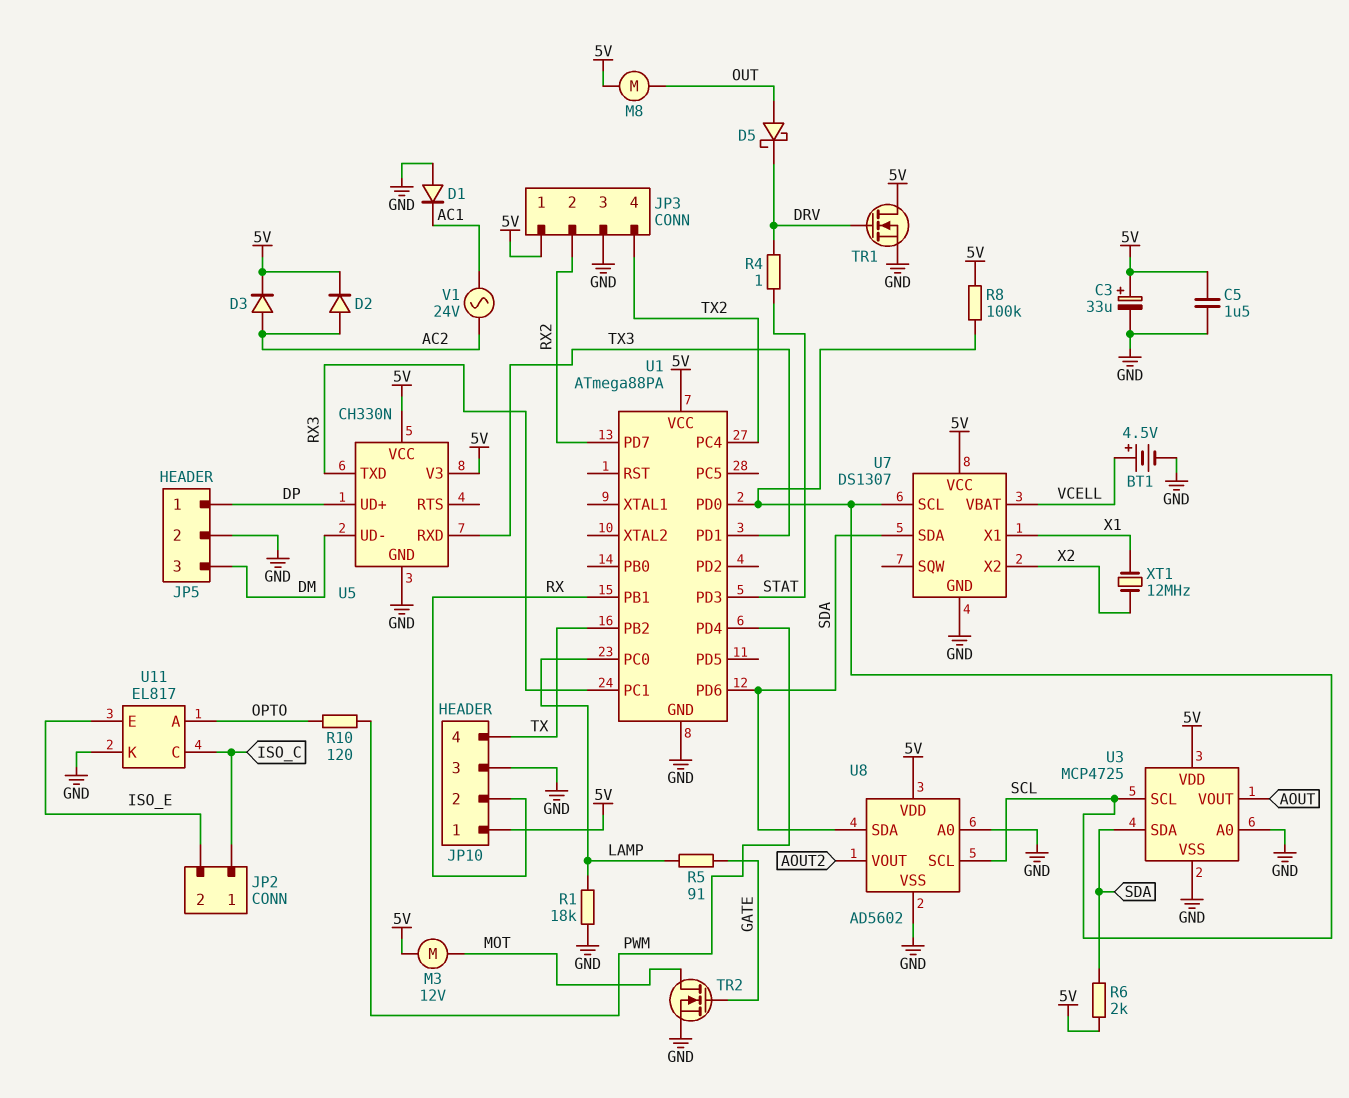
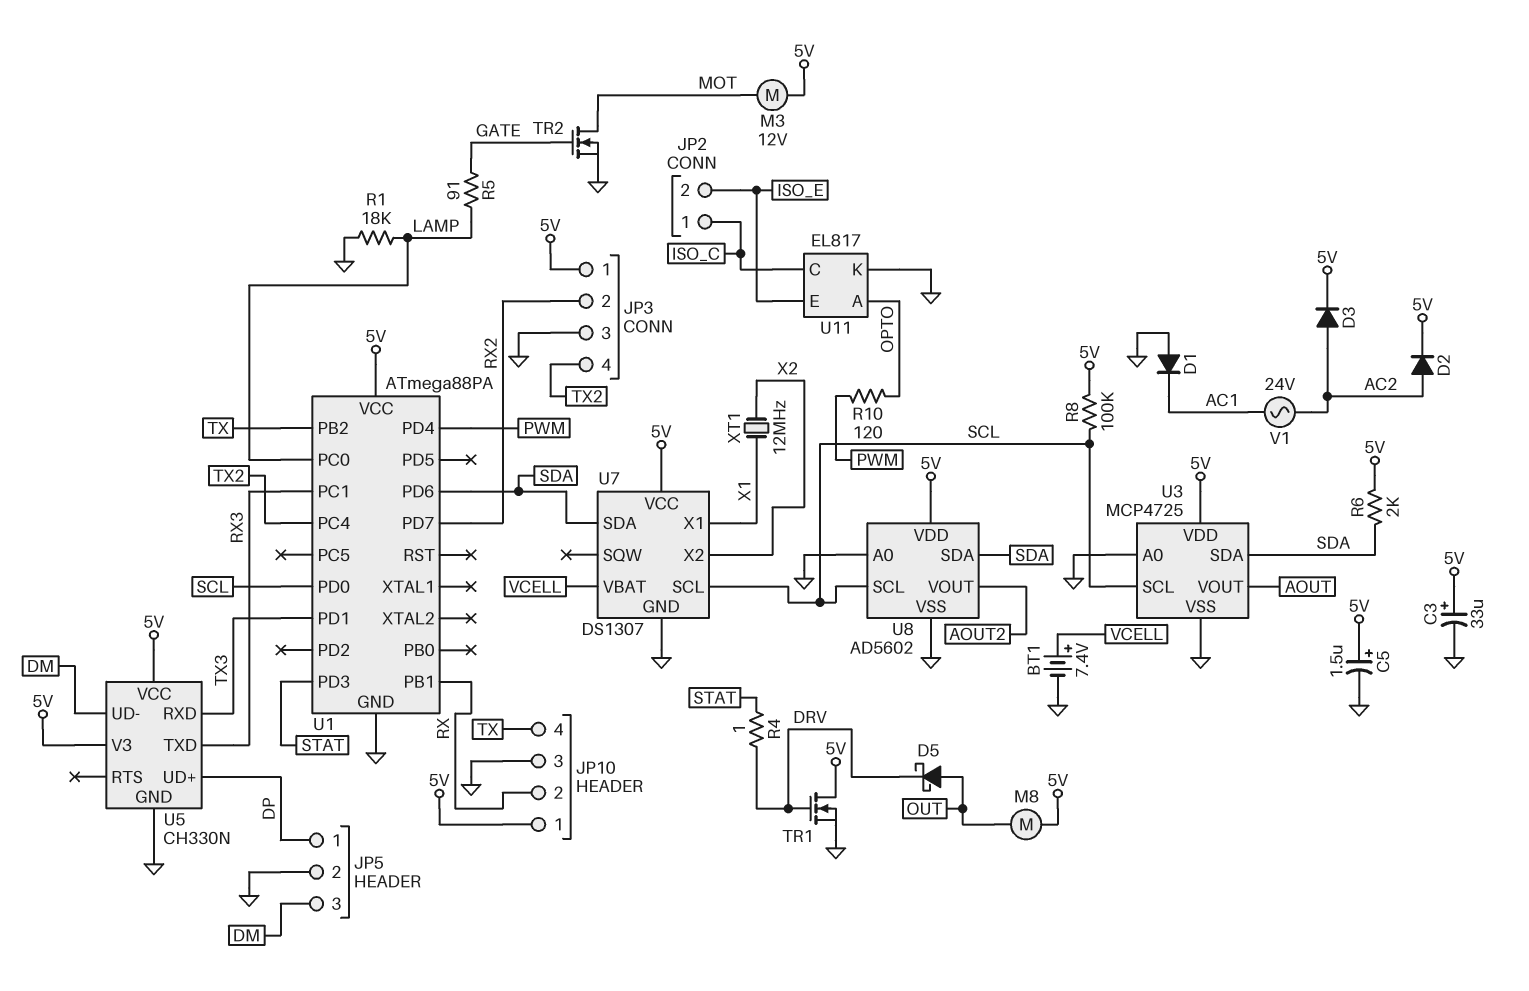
BT1: 4.5V (plus VCELL, minus GND) -> 7.4V (plus VCELL, minus GND)
C5: 1.5uF (5V, GND) -> 1.5uF (plus 5V, minus GND)

